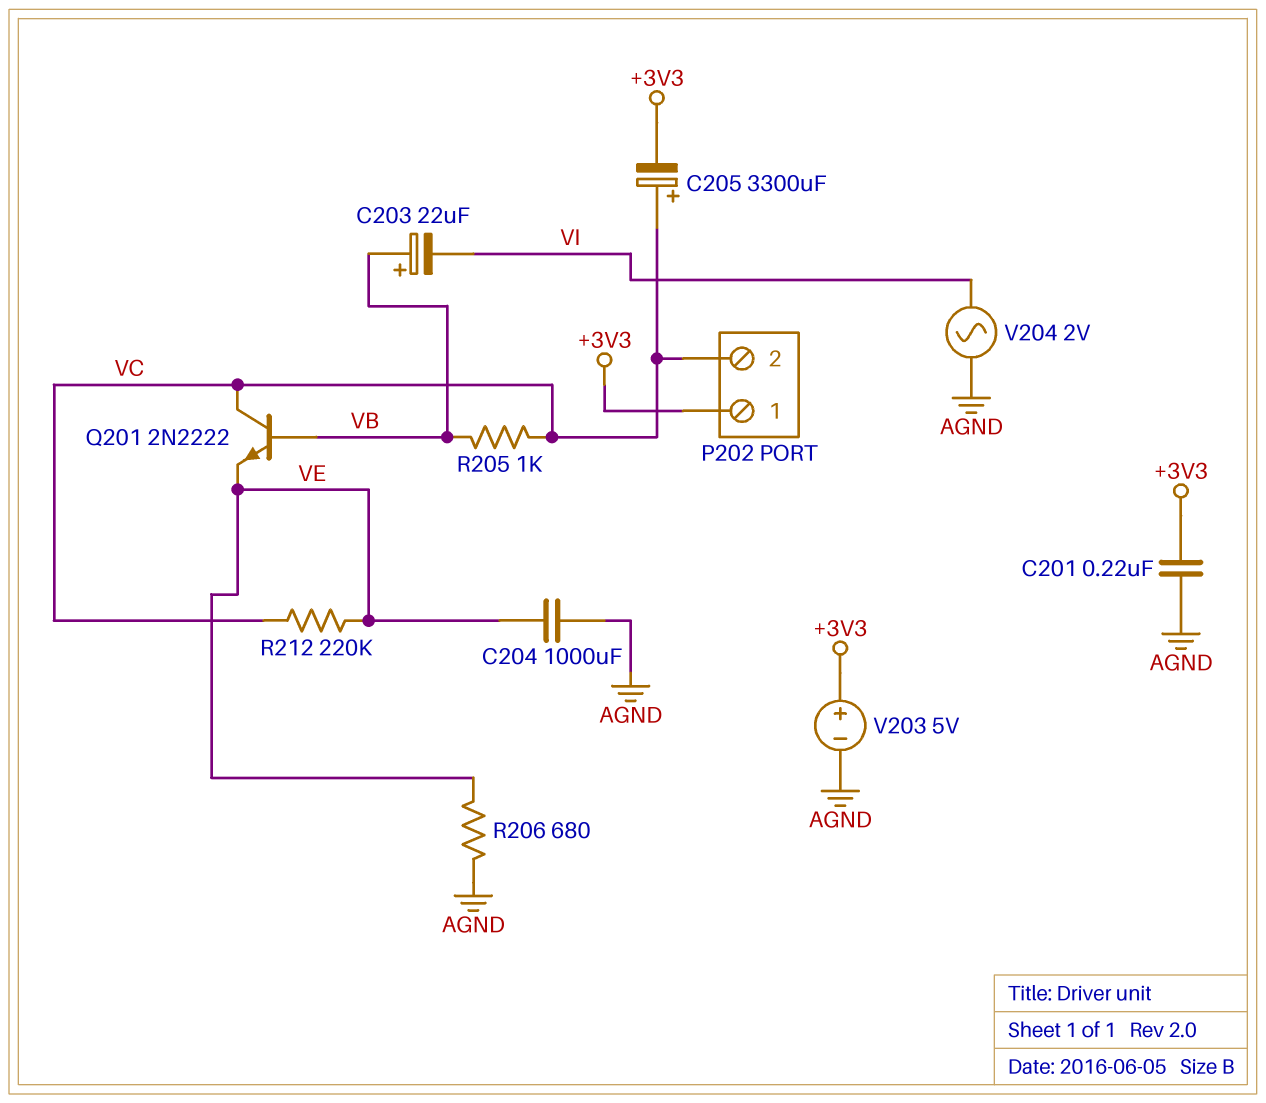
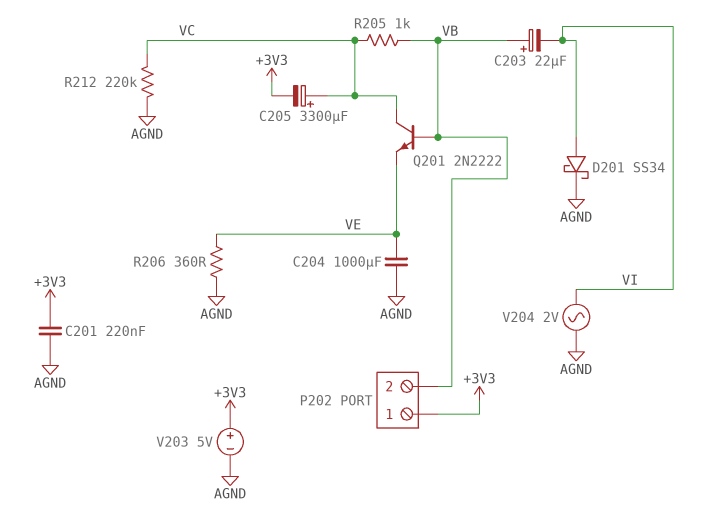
D201: none -> schottky SS34 (A VI, K AGND)
P202 pin 2: VC -> VB
R206: 680 (AGND, VE) -> 360 (AGND, VE)
R212: 220k (VC, VE) -> 220k (AGND, VC)

